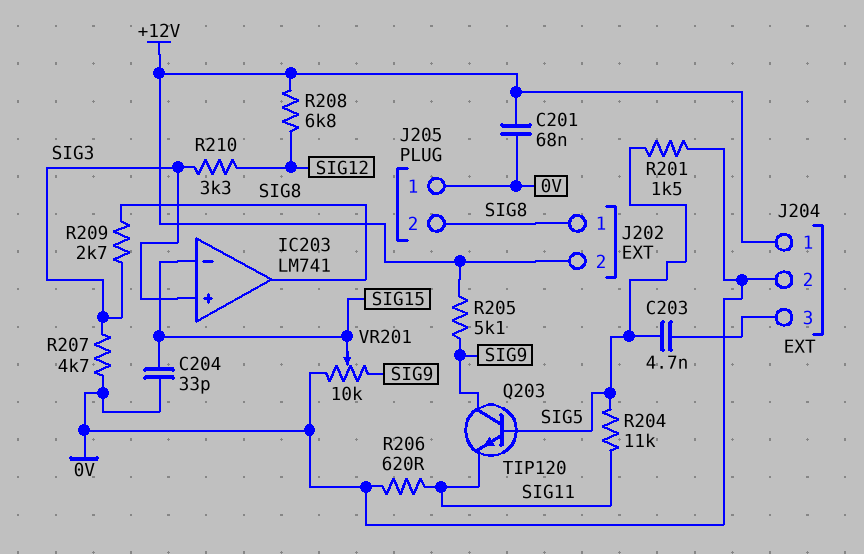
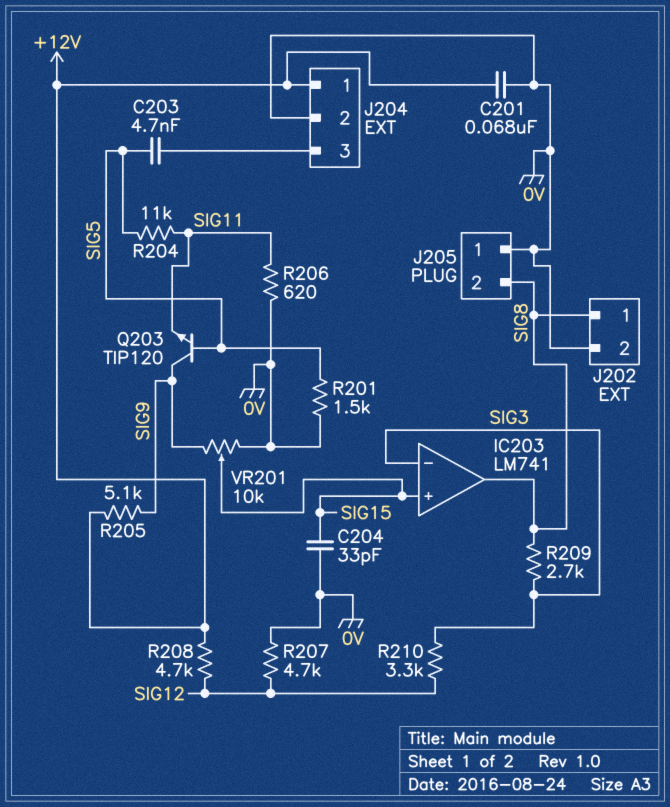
IC203 pin in+: SIG3 -> SIG15
IC203 pin in-: SIG15 -> SIG3
J202 pin 2: +12V -> 0V
R207: 4.7k (0V, SIG3) -> 4.7k (0V, SIG12)
R208: 6.8k (+12V, SIG12) -> 4.7k (+12V, SIG12)

